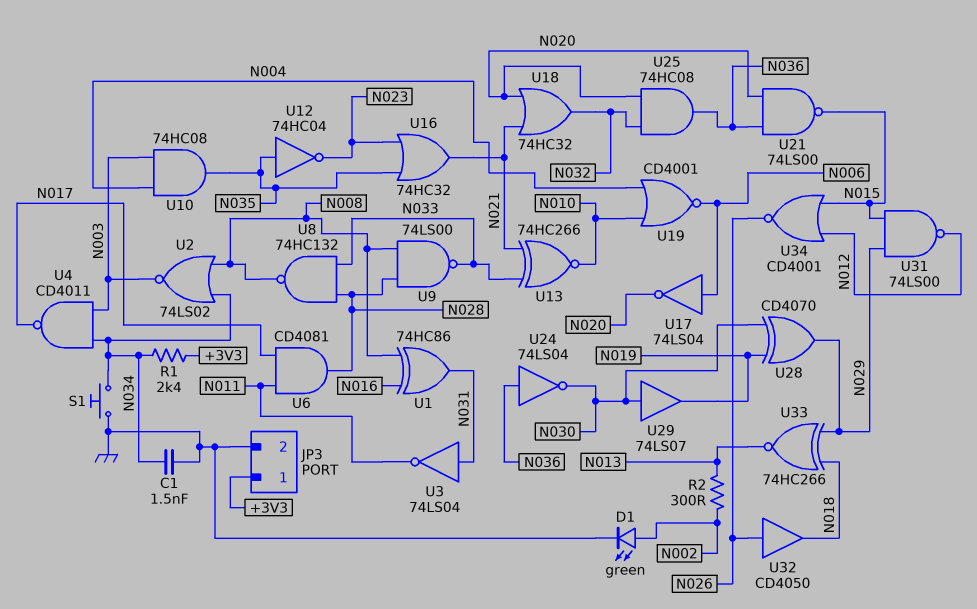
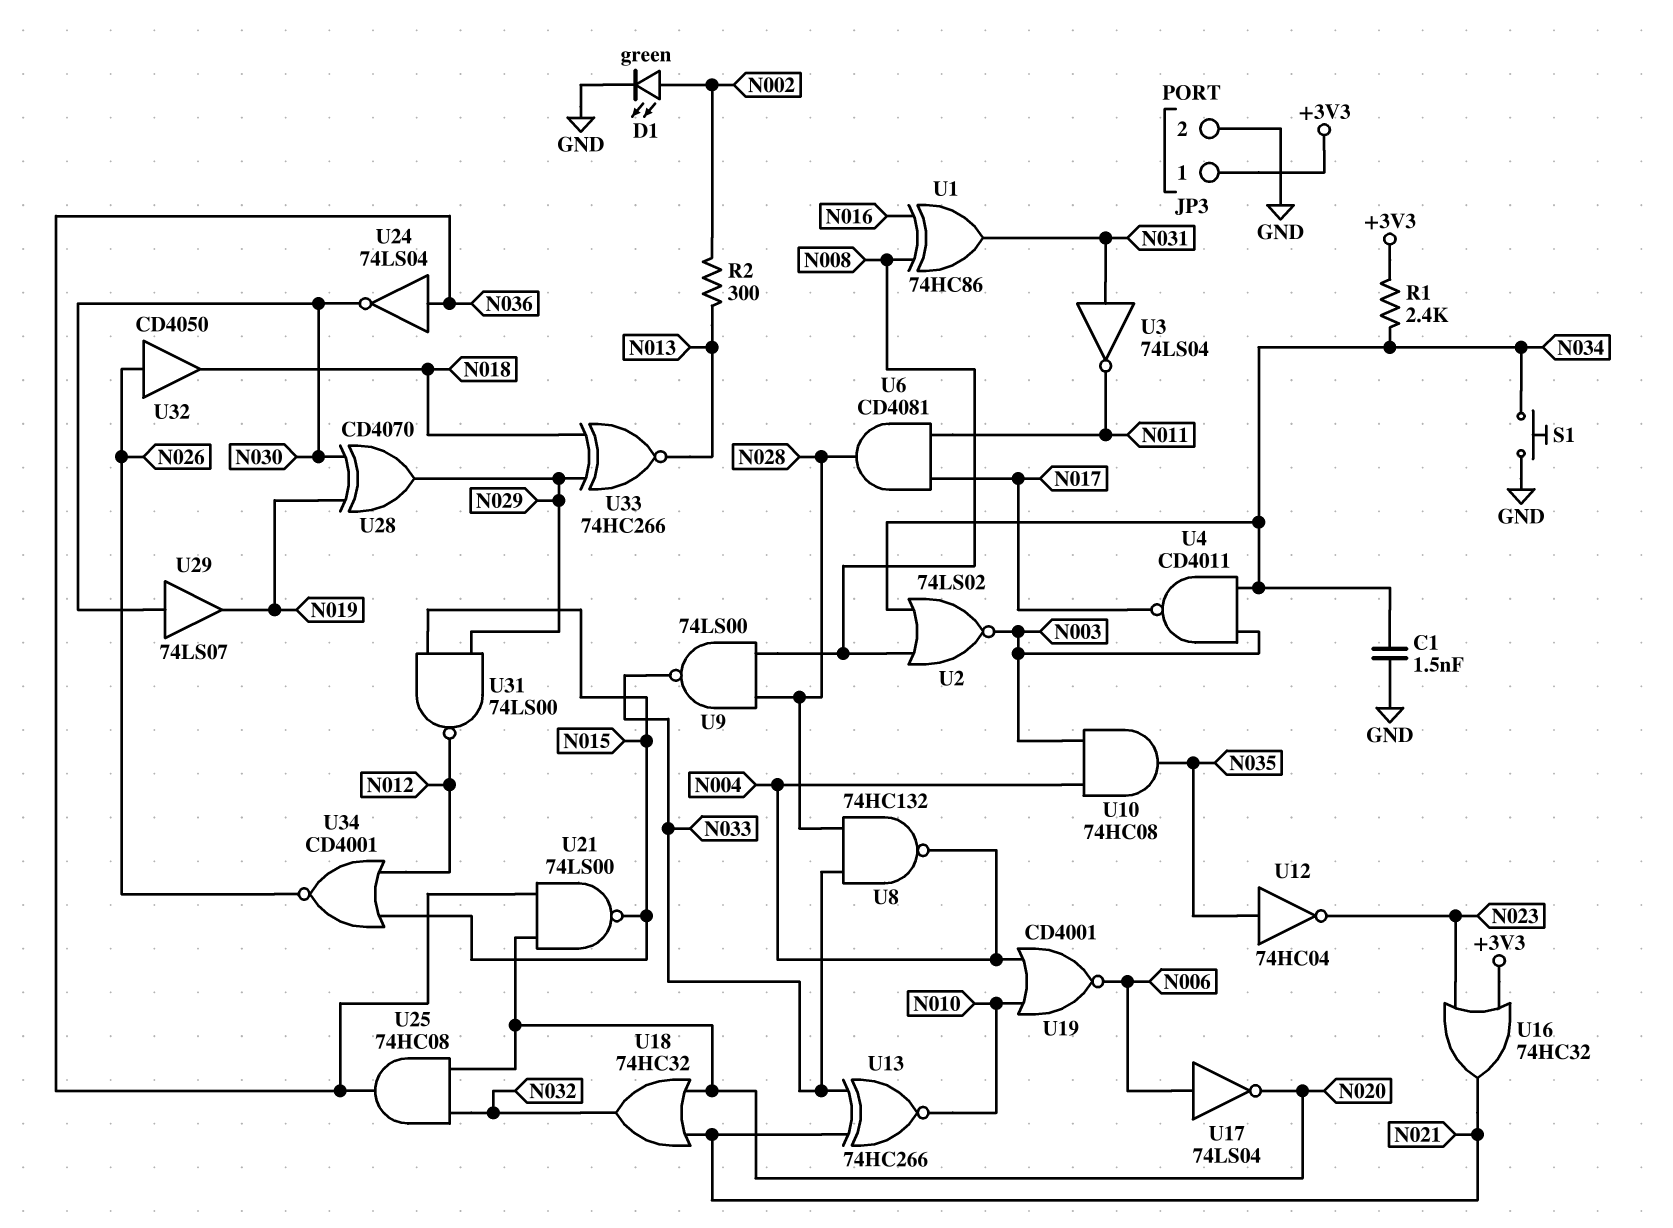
U8: NAND 74HC132 (in N028, in N033, out N008) -> NAND 74HC132 (in N028, in N033, out N004)
U16: OR 74HC32 (in N023, in N035, out N021) -> OR 74HC32 (in +3V3, in N023, out N021)

